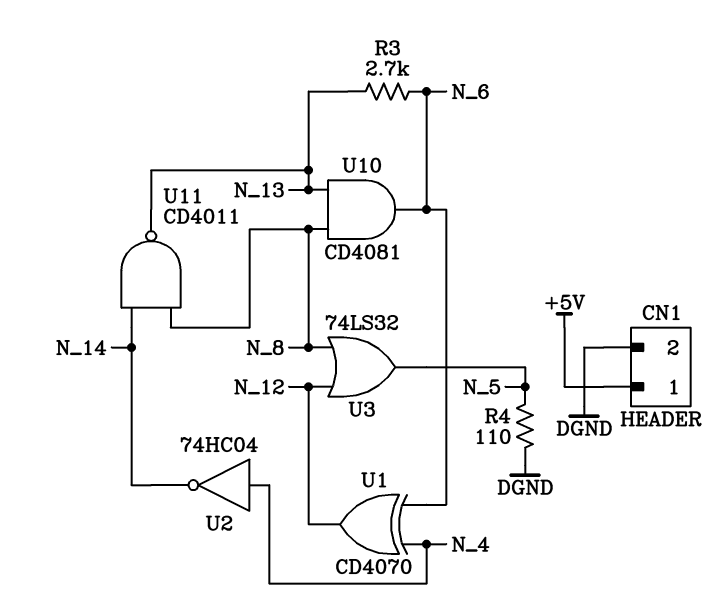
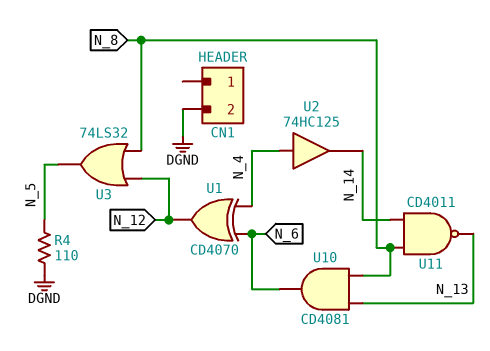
CN1 pin 1: +5V -> none
R3: 2.7k (N_6, N_13) -> none
U2: NOT 74HC04 (in N_4, out N_14) -> buffer 74HC125 (in N_4, out N_14)

